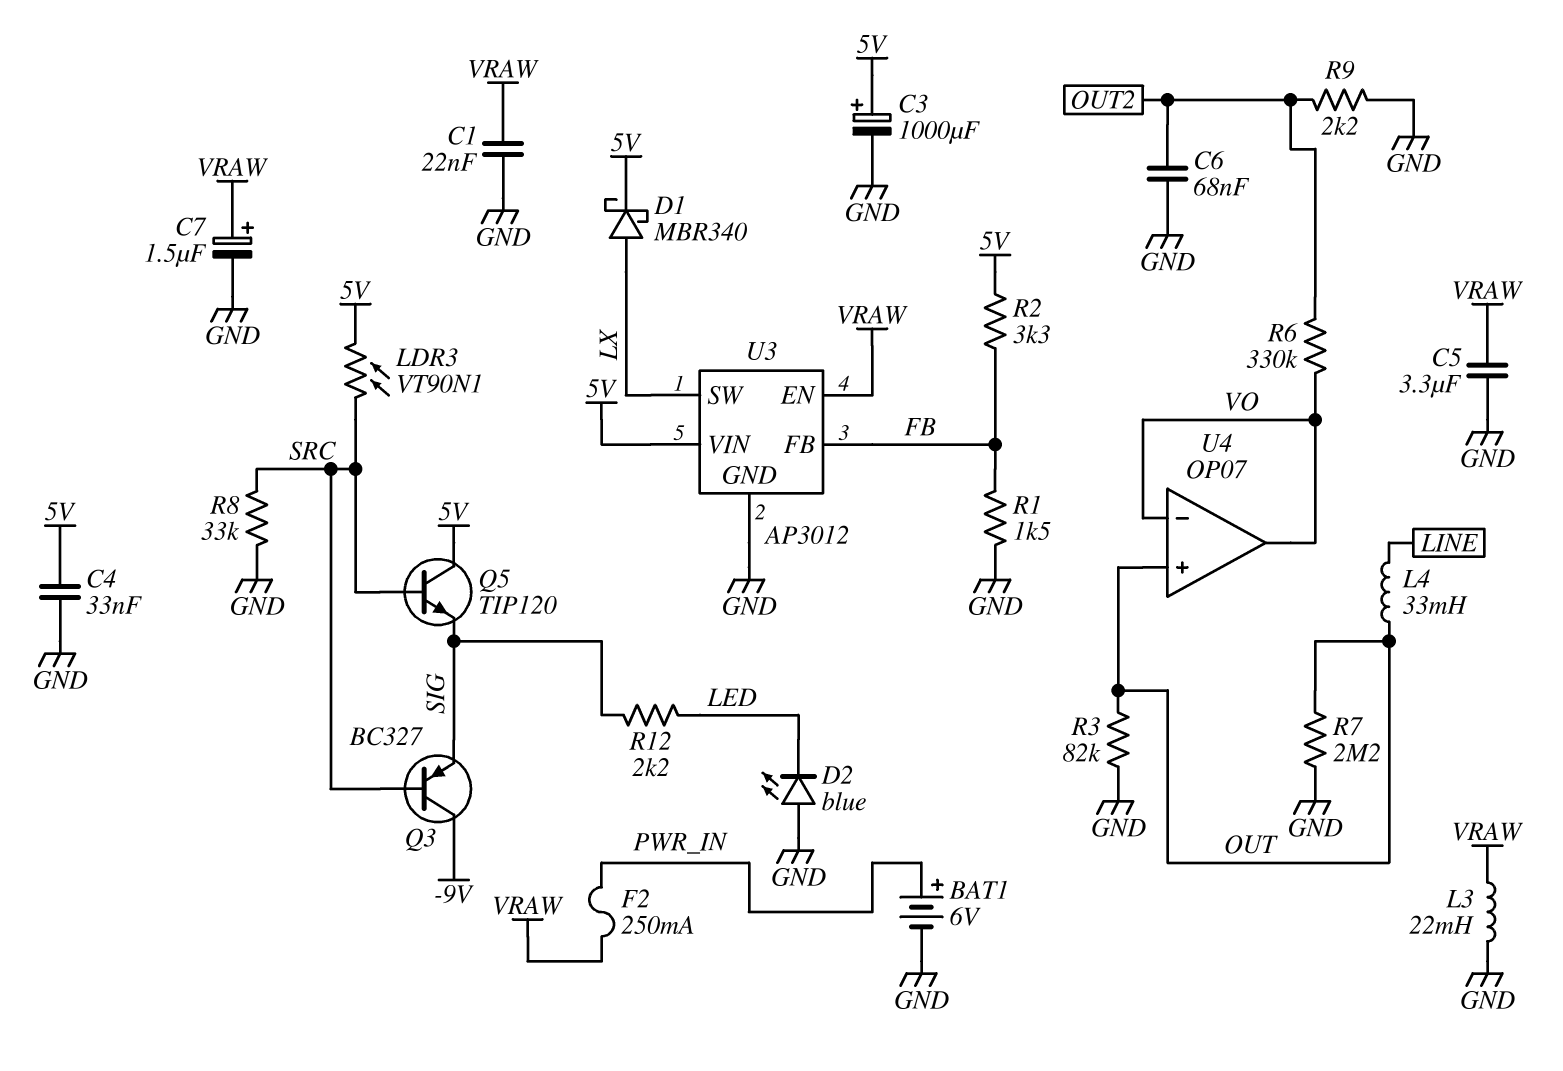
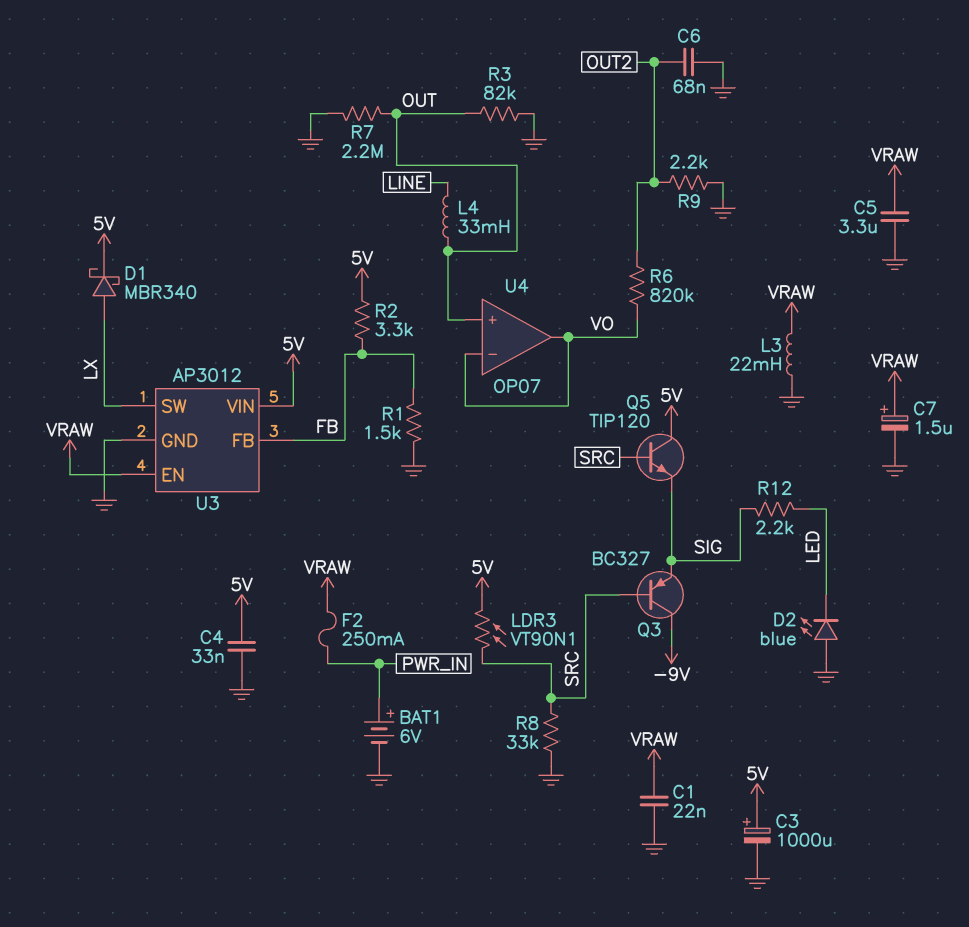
R6: 330k (OUT2, VO) -> 820k (OUT2, VO)

